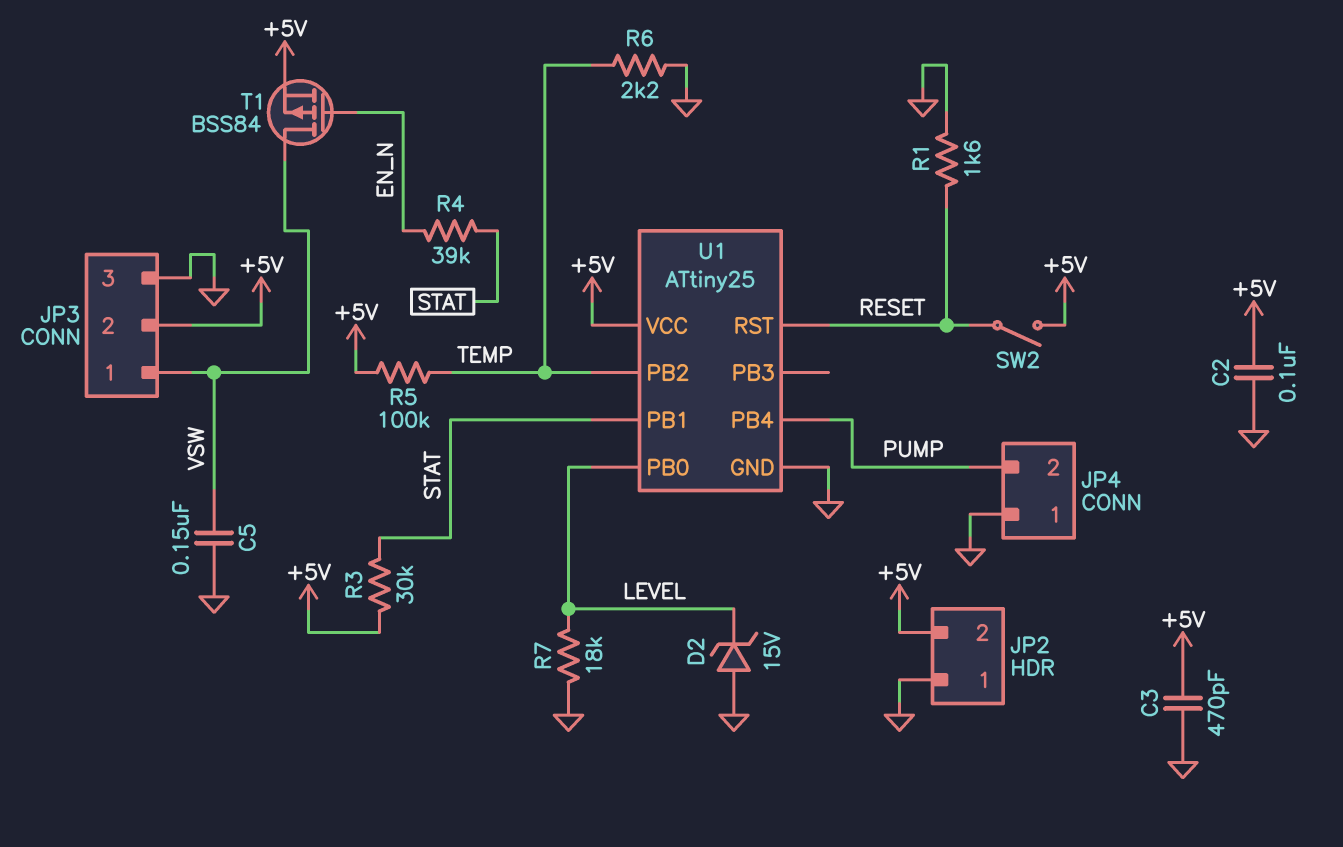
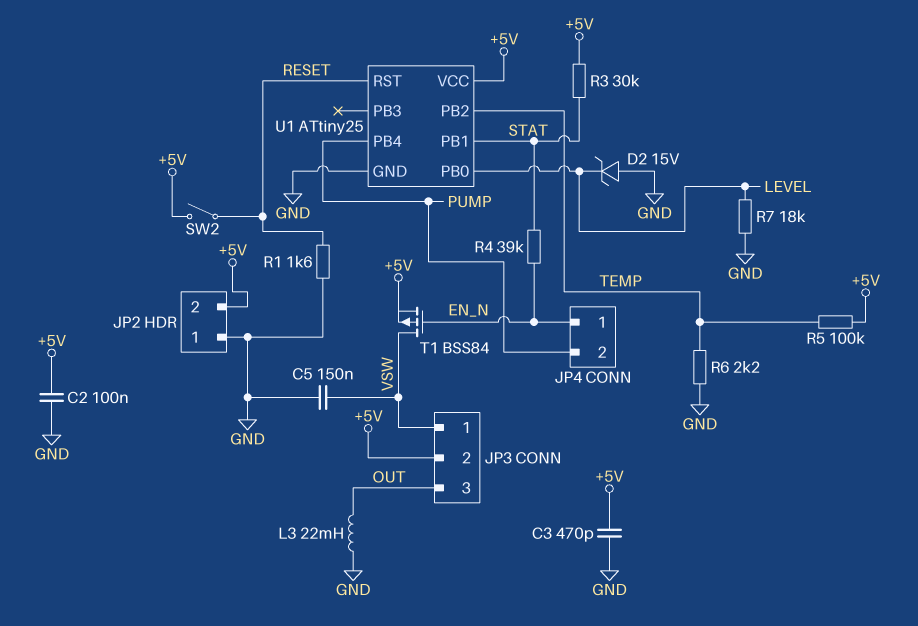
JP3 pin 3: GND -> OUT
JP4 pin 1: GND -> EN_N
L3: none -> 22mH (GND, OUT)

